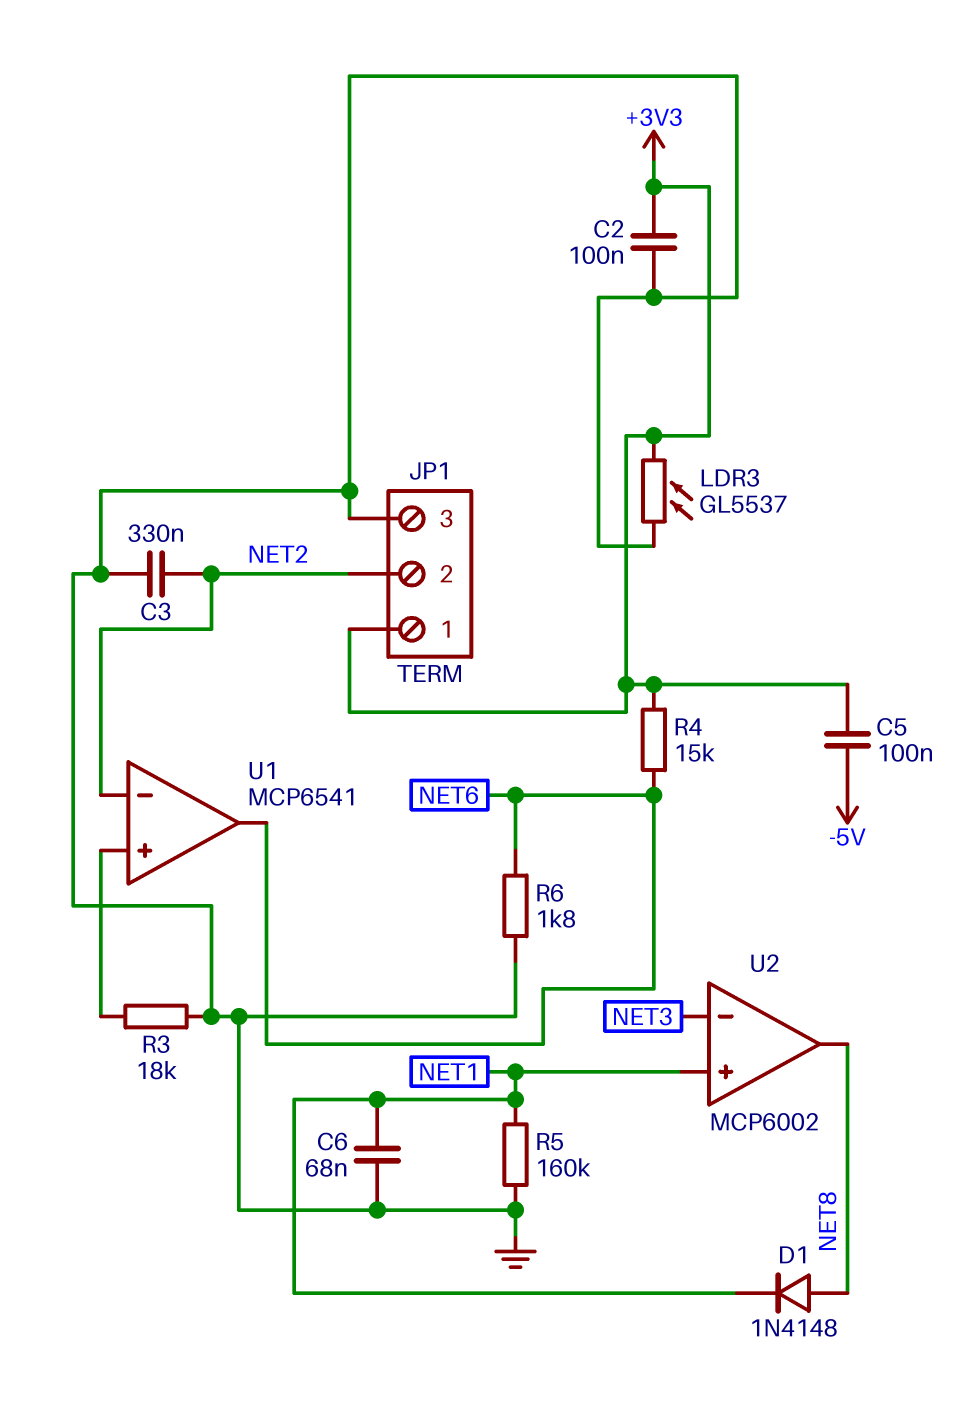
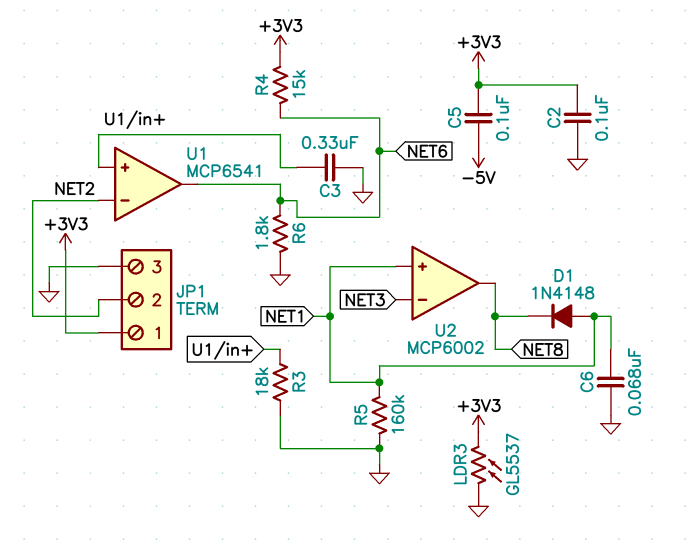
C3: 330nF (GND, NET2) -> 330nF (GND, U1/in+)
D1: diode 1N4148 (A NET8, K NET1) -> diode 1N4148 (A NET1, K NET8)

